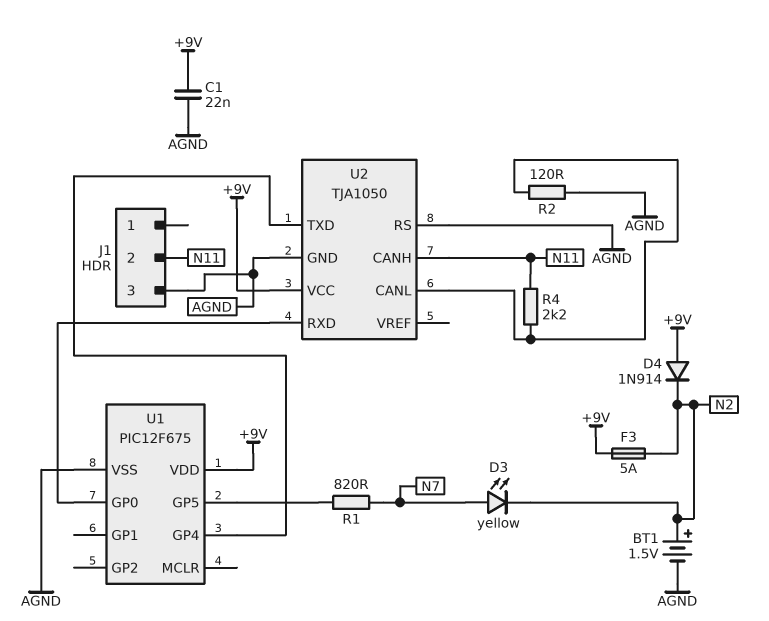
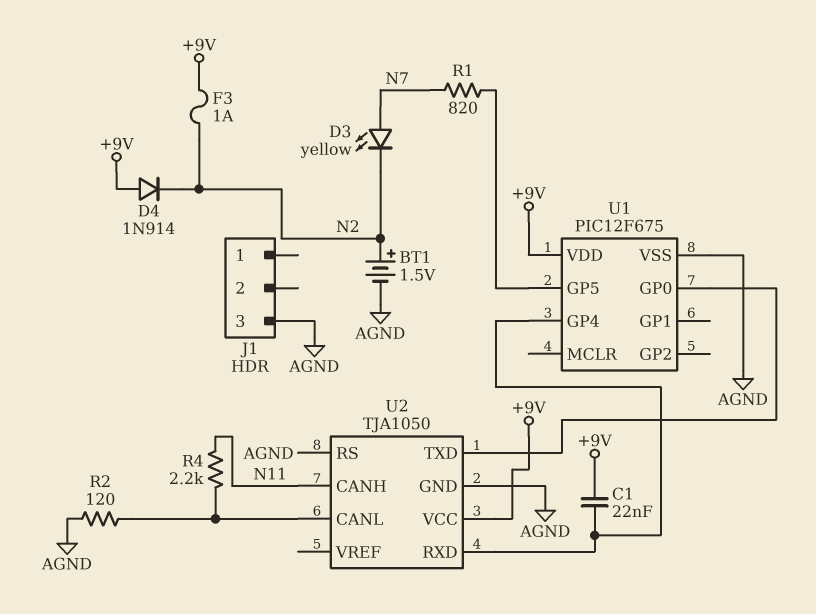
C1: 22nF (+9V, AGND) -> 22nF (+9V, U1/GP4)
F3: 5A (+9V, N2) -> 1A (+9V, N2)
J1 pin 2: N11 -> none
U2 pin RXD: U1/GP0 -> U1/GP4
U2 pin TXD: U1/GP4 -> U1/GP0

